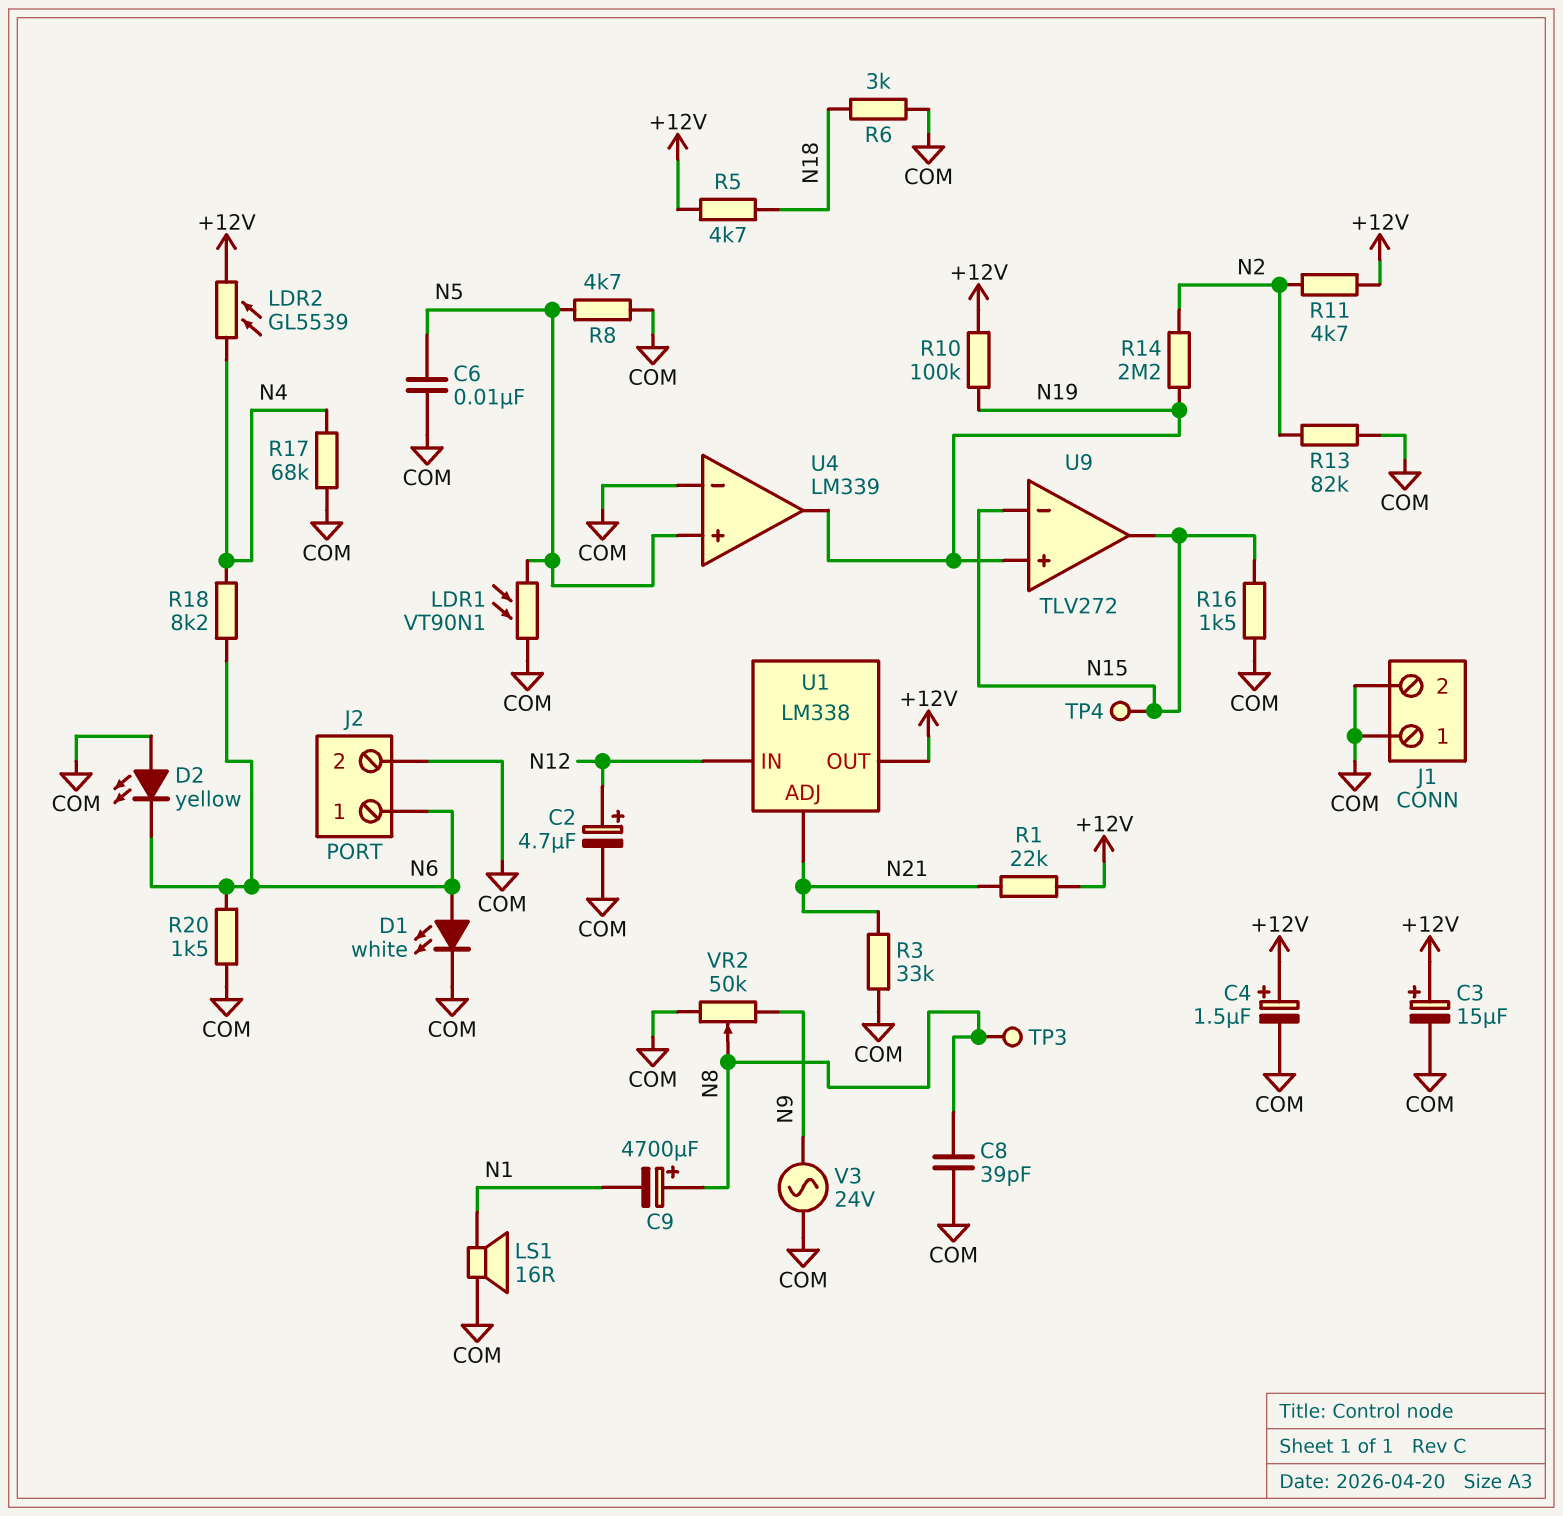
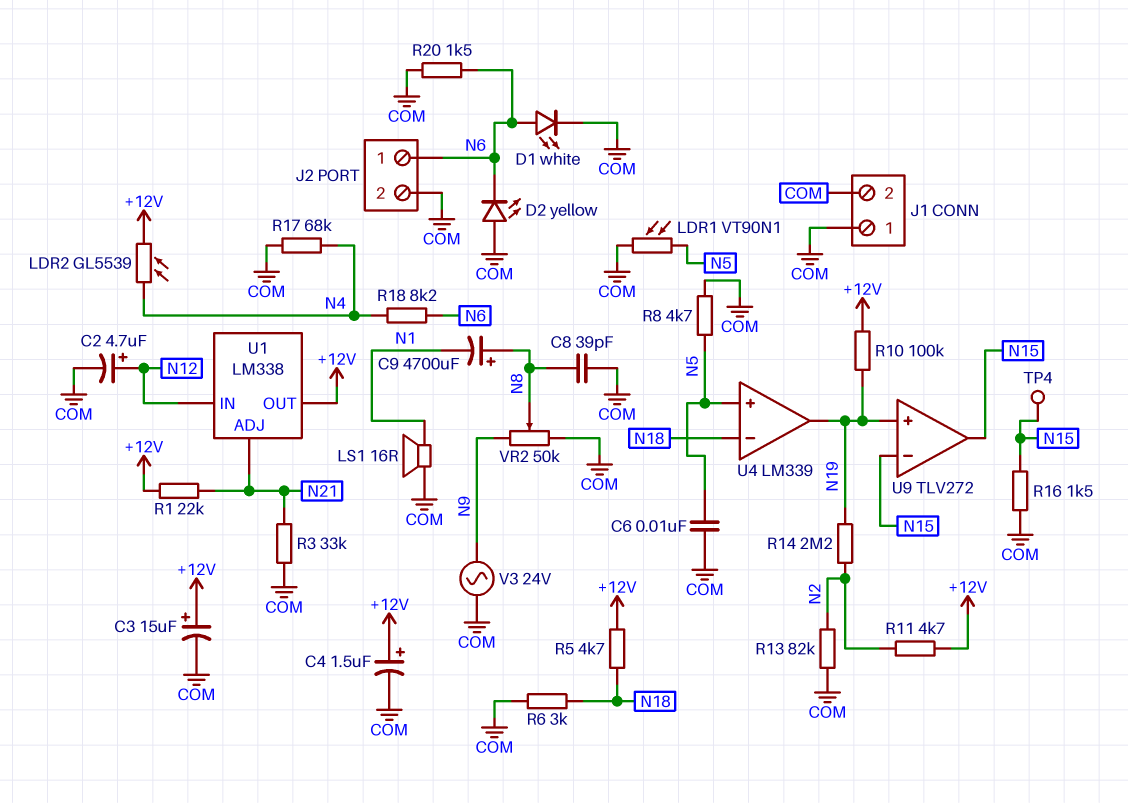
TP3: test point (N8) -> none
U4 pin in-: COM -> N18

